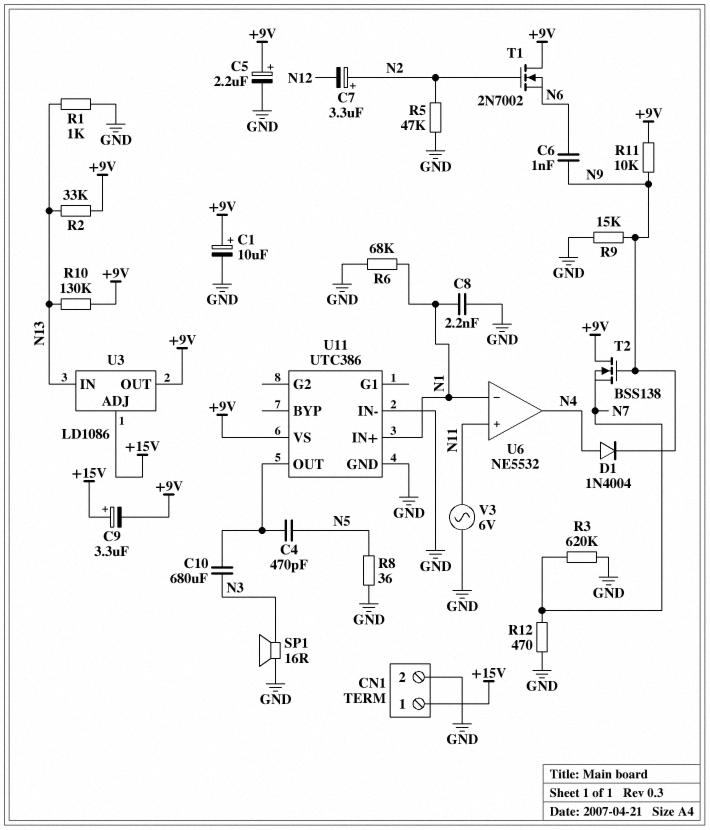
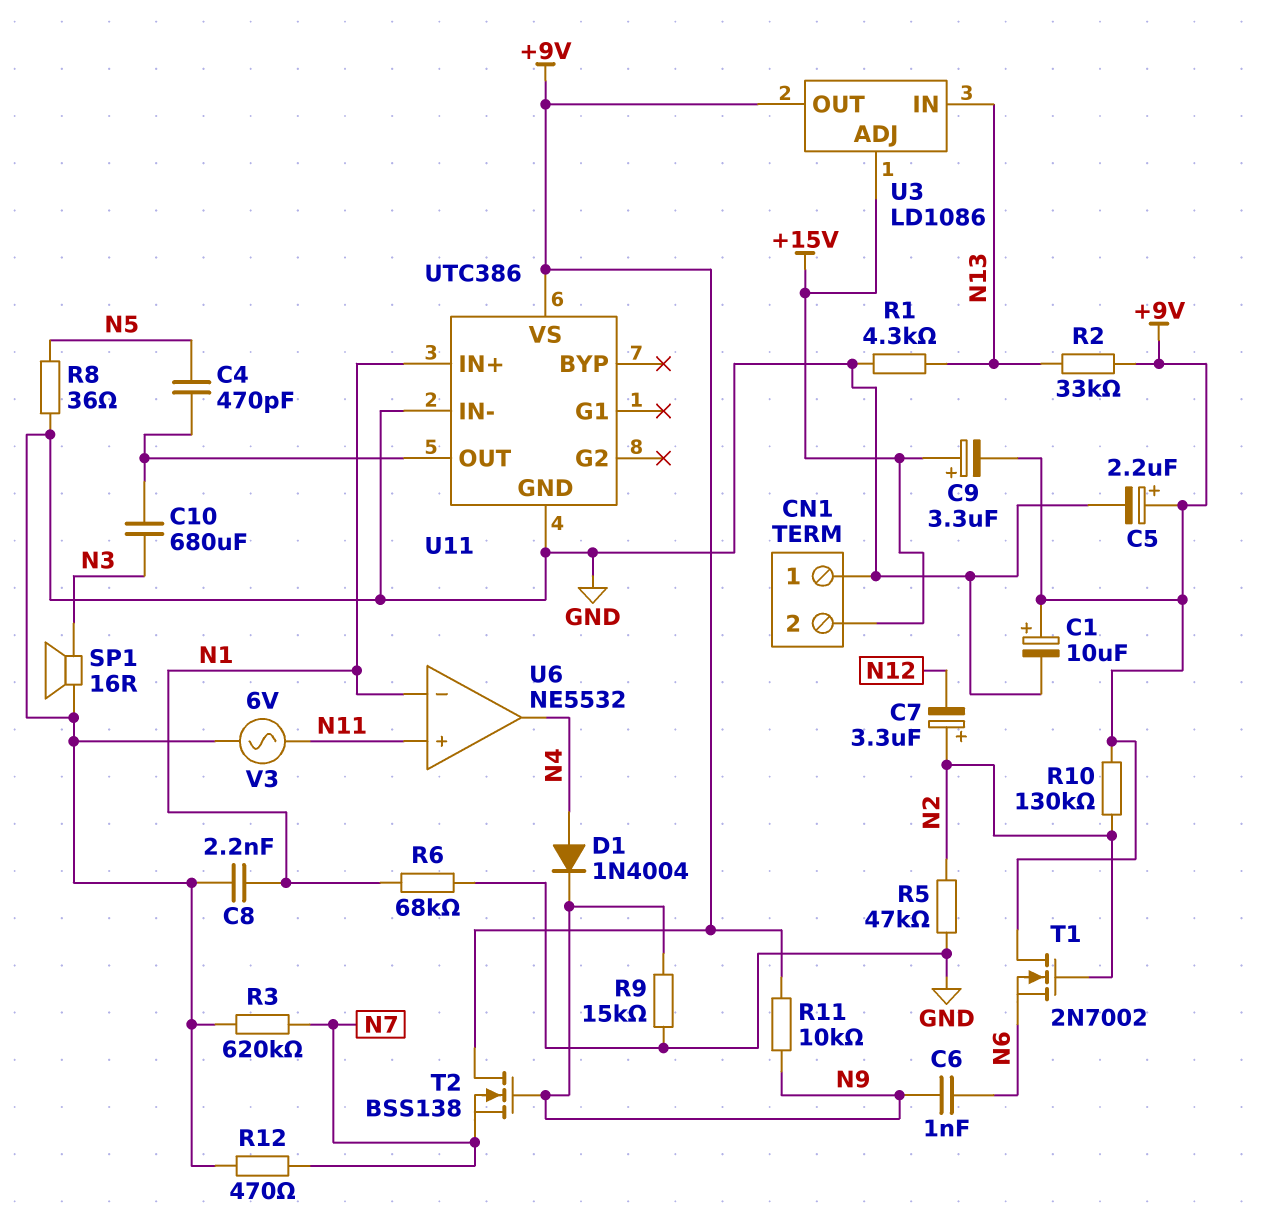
CN1 pin 1: +15V -> GND
CN1 pin 2: GND -> +15V
R1: 1k (GND, N13) -> 4.3k (GND, N13)
R10: 130k (+9V, N13) -> 130k (+9V, N2)

